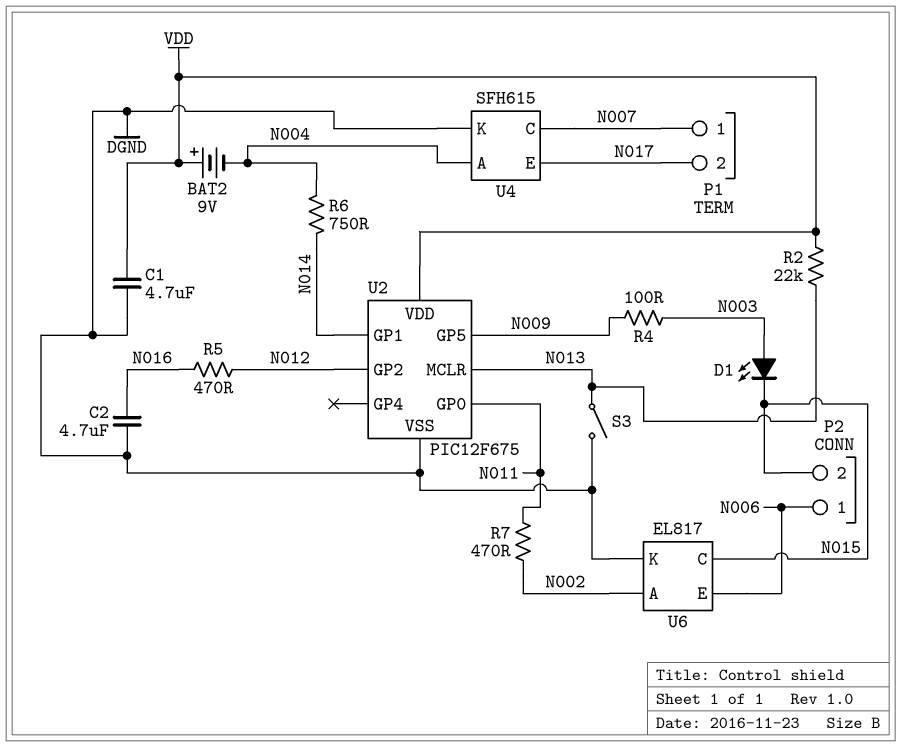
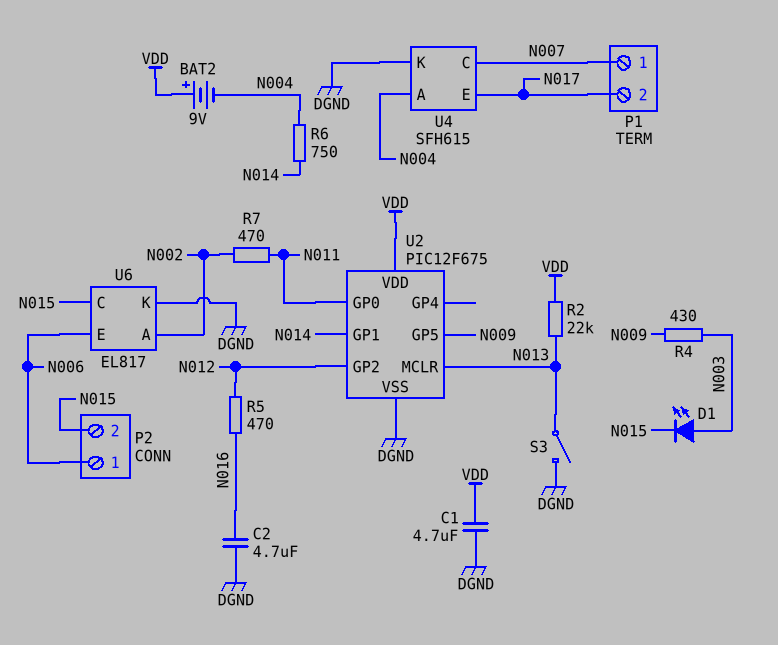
R4: 100 (N003, N009) -> 430 (N003, N009)

